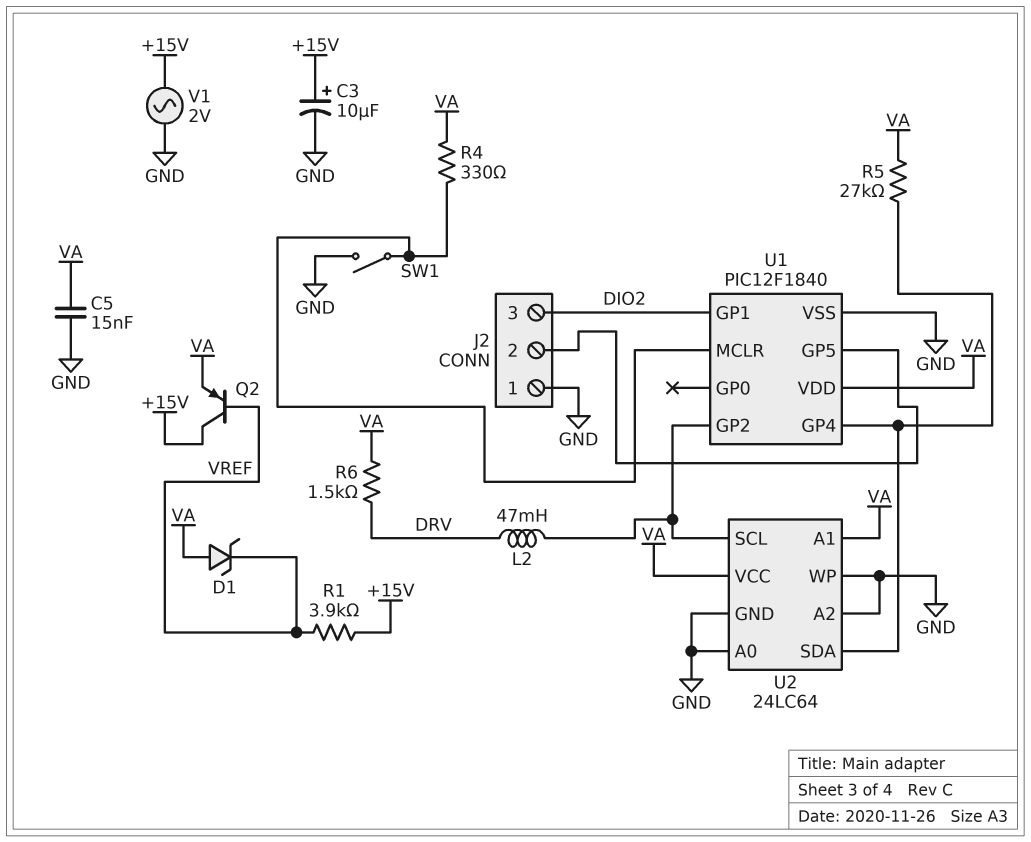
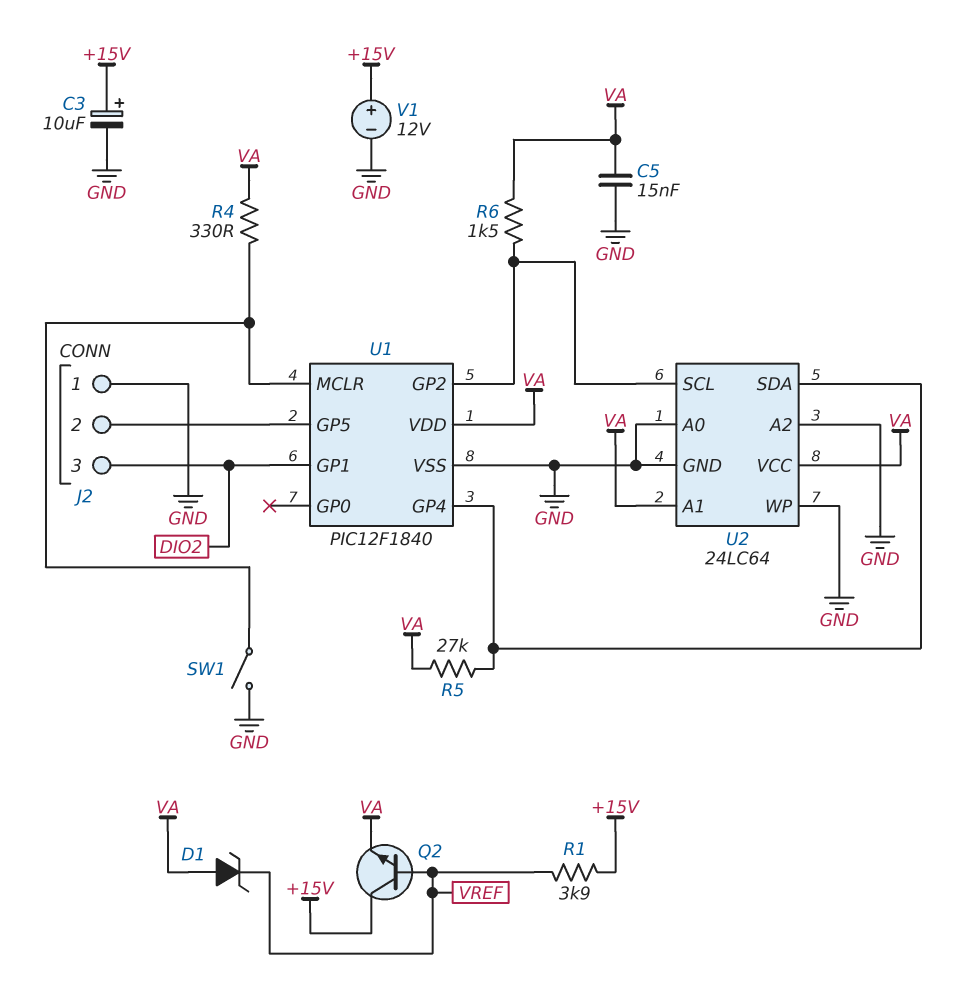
L2: 47mH (DRV, U1/GP2) -> none
Q2: PNP (B VREF, C +15V, E VA) -> NPN (B VREF, C +15V, E VA)
R6: 1.5k (DRV, VA) -> 1.5k (U1/GP2, VA)
V1: AC 2V (+15V, GND) -> 12V (plus +15V, minus GND)

